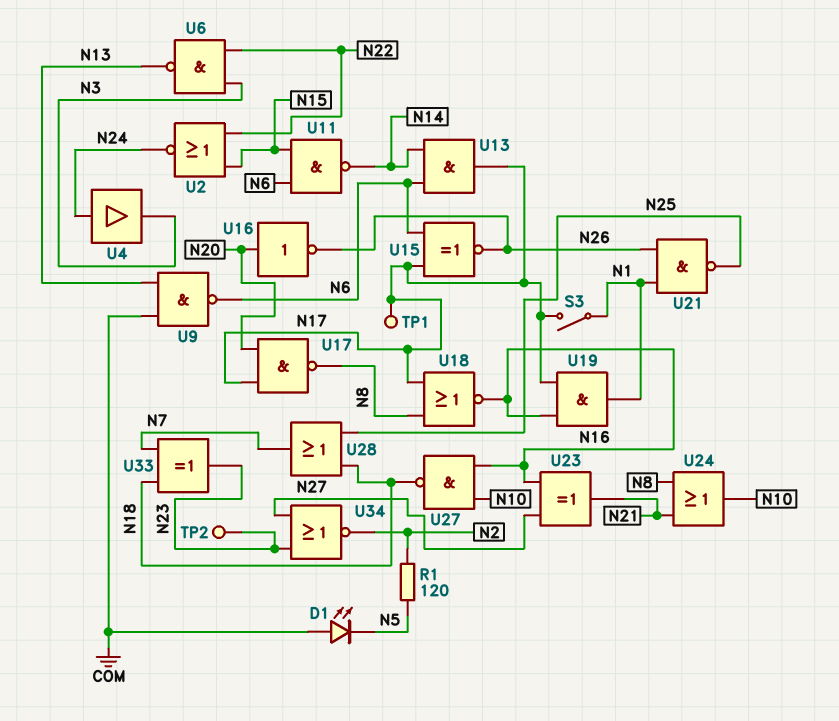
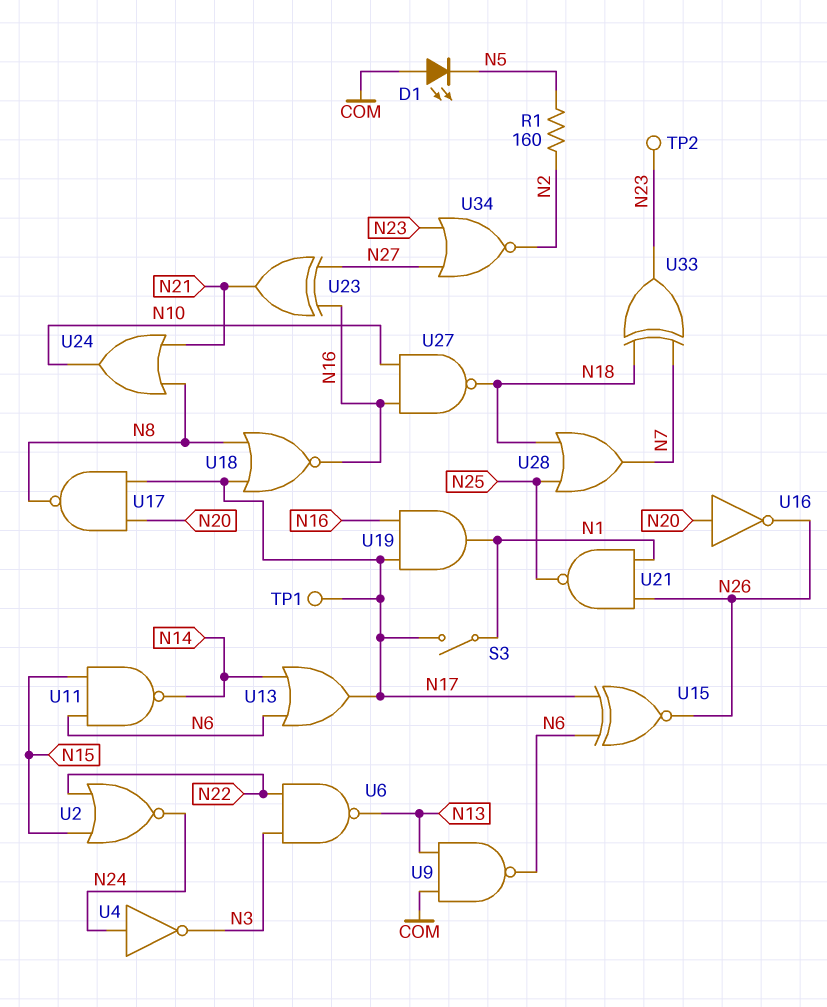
R1: 120 (N2, N5) -> 160 (N2, N5)
U4: buffer (in N24, out N3) -> NOT (in N24, out N3)
U13: AND (in N6, in N14, out N17) -> OR (in N6, in N14, out N17)

